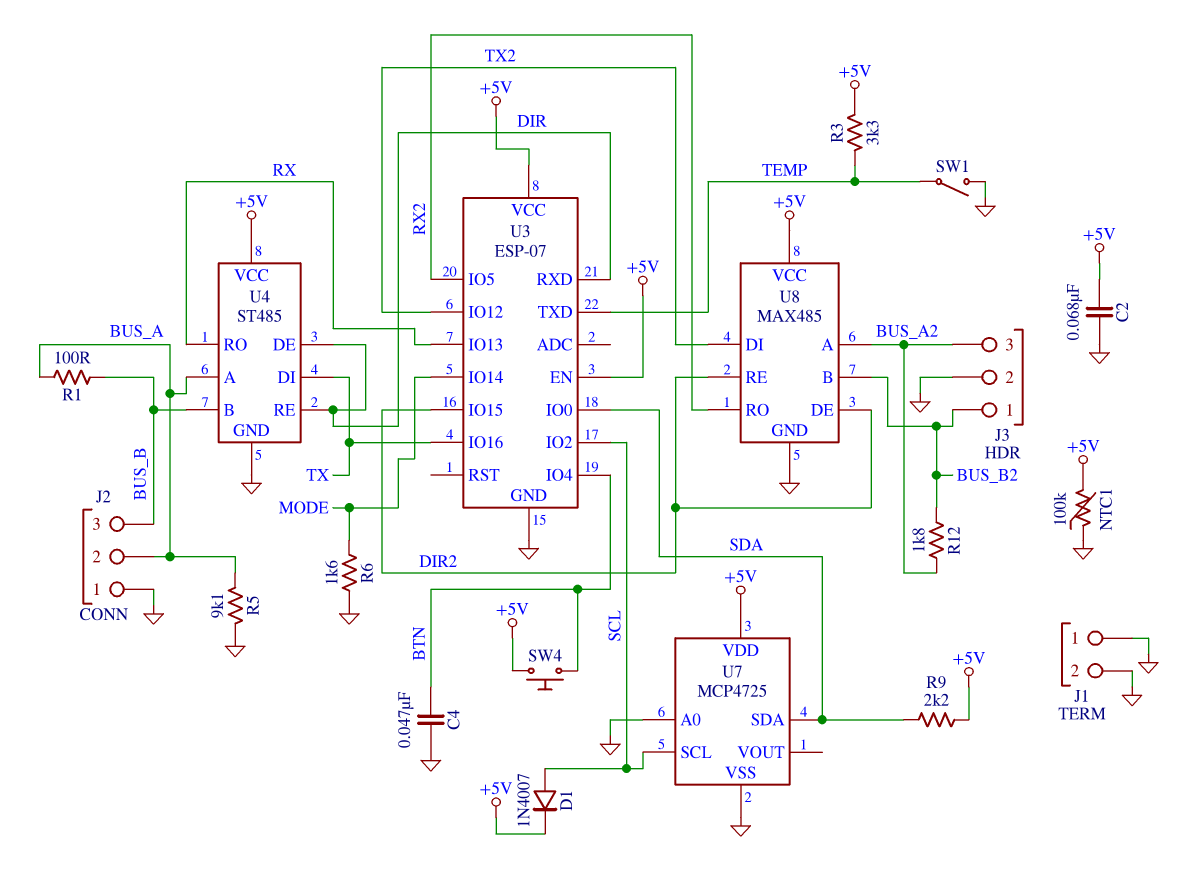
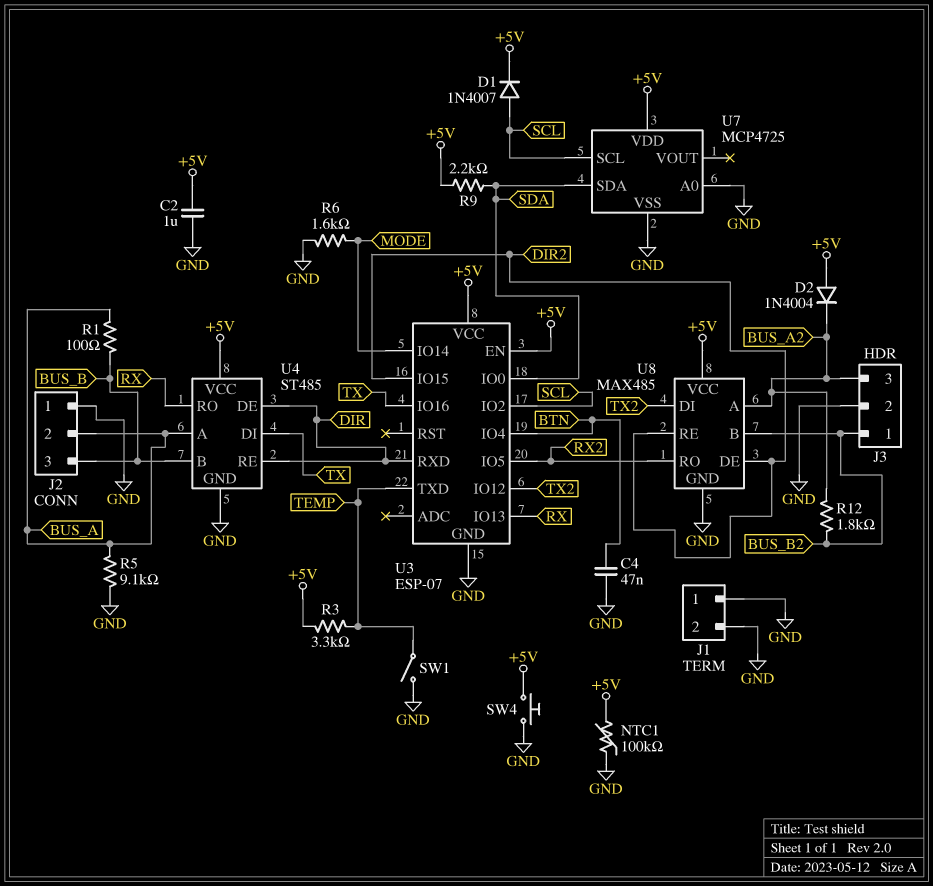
C2: 68nF (+5V, GND) -> 1uF (+5V, GND)
D2: none -> diode 1N4004 (A +5V, K BUS_A2)
SW4: button (+5V, BTN) -> button (+5V, GND)

